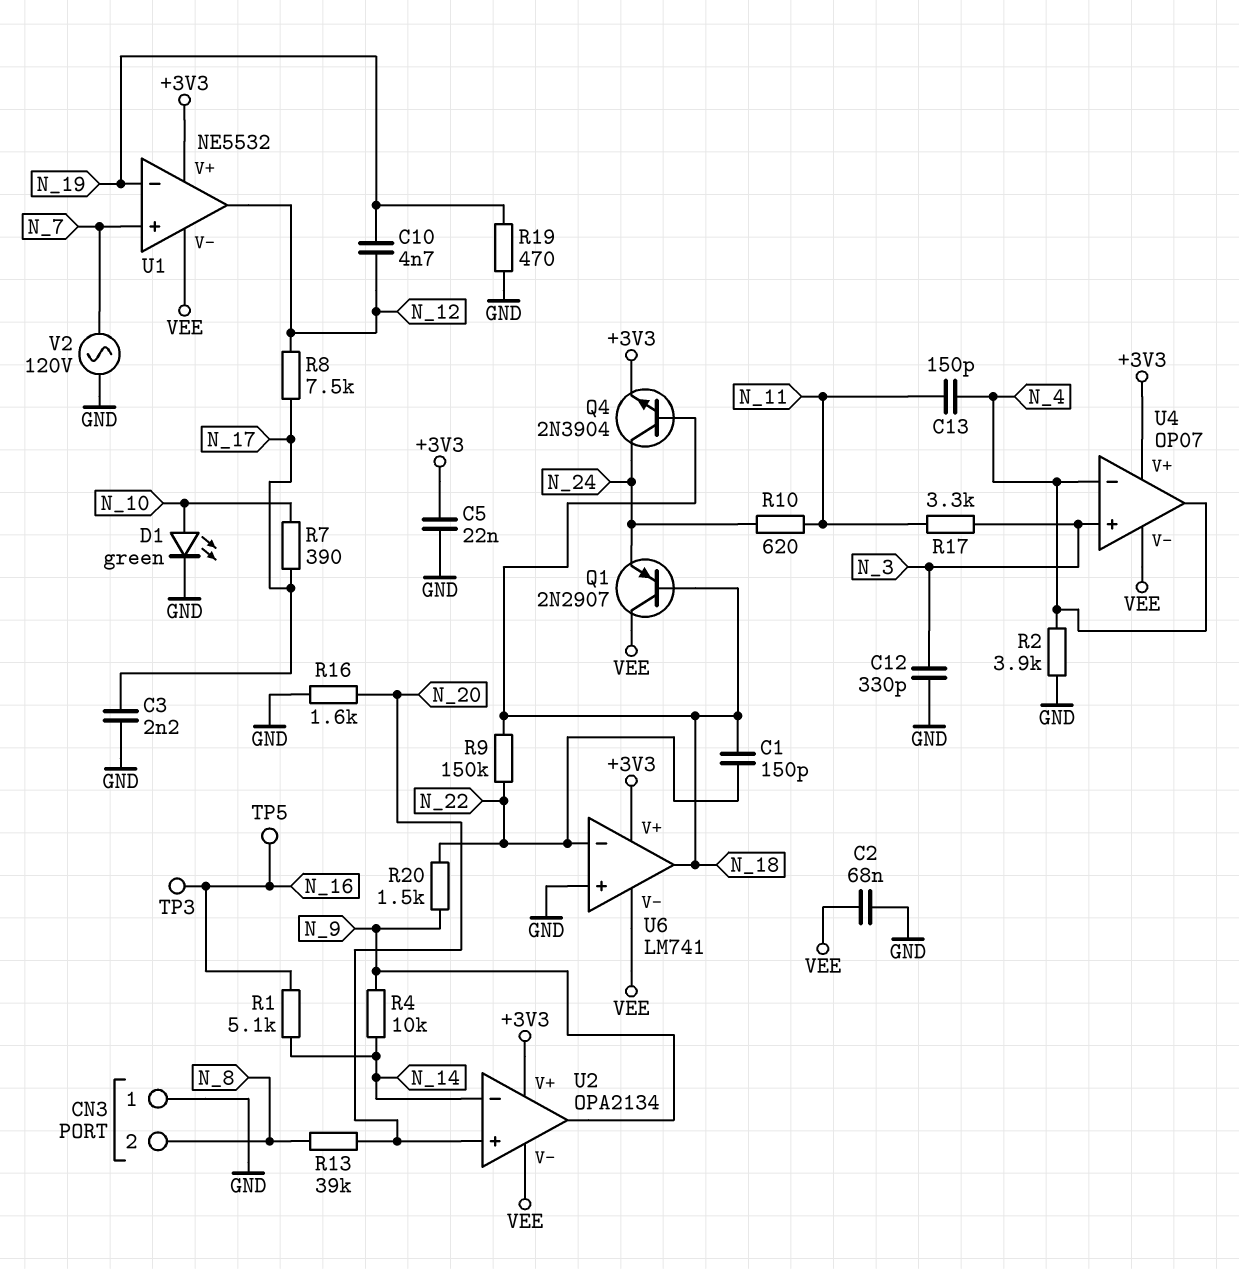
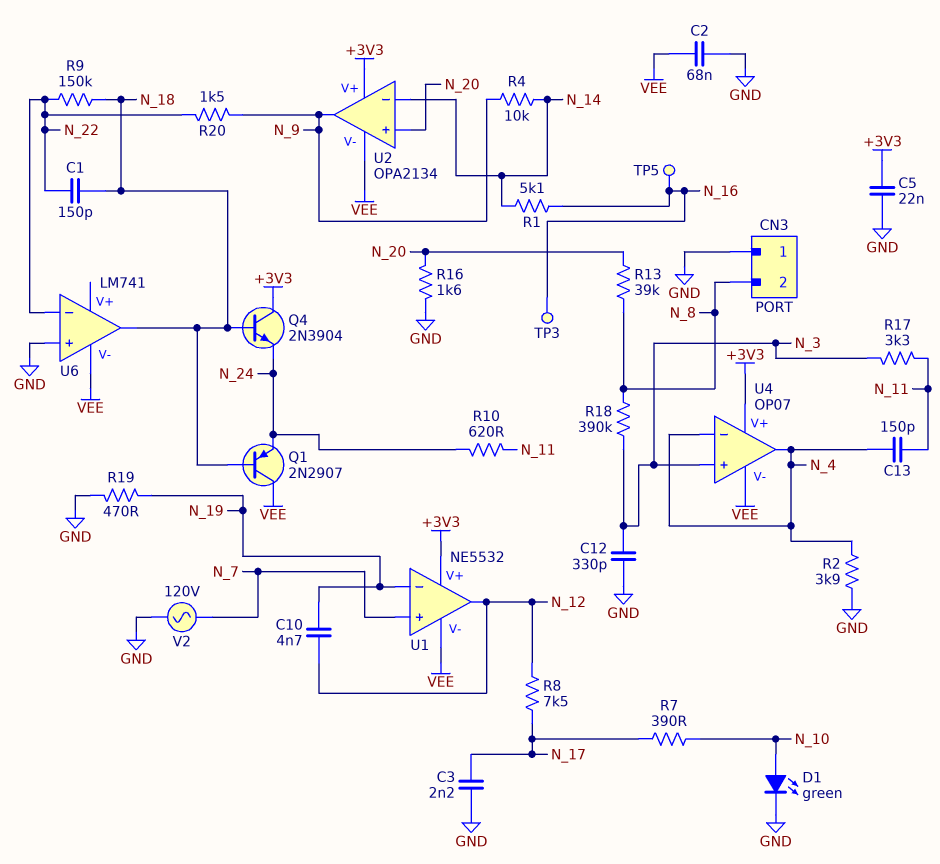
Q4: NPN 2N3904 (B N_18, C N_24, E +3V3) -> NPN 2N3904 (B N_18, C +3V3, E N_24)
R18: none -> 390k (N_3, N_8)
U6 pin V+: +3V3 -> none

